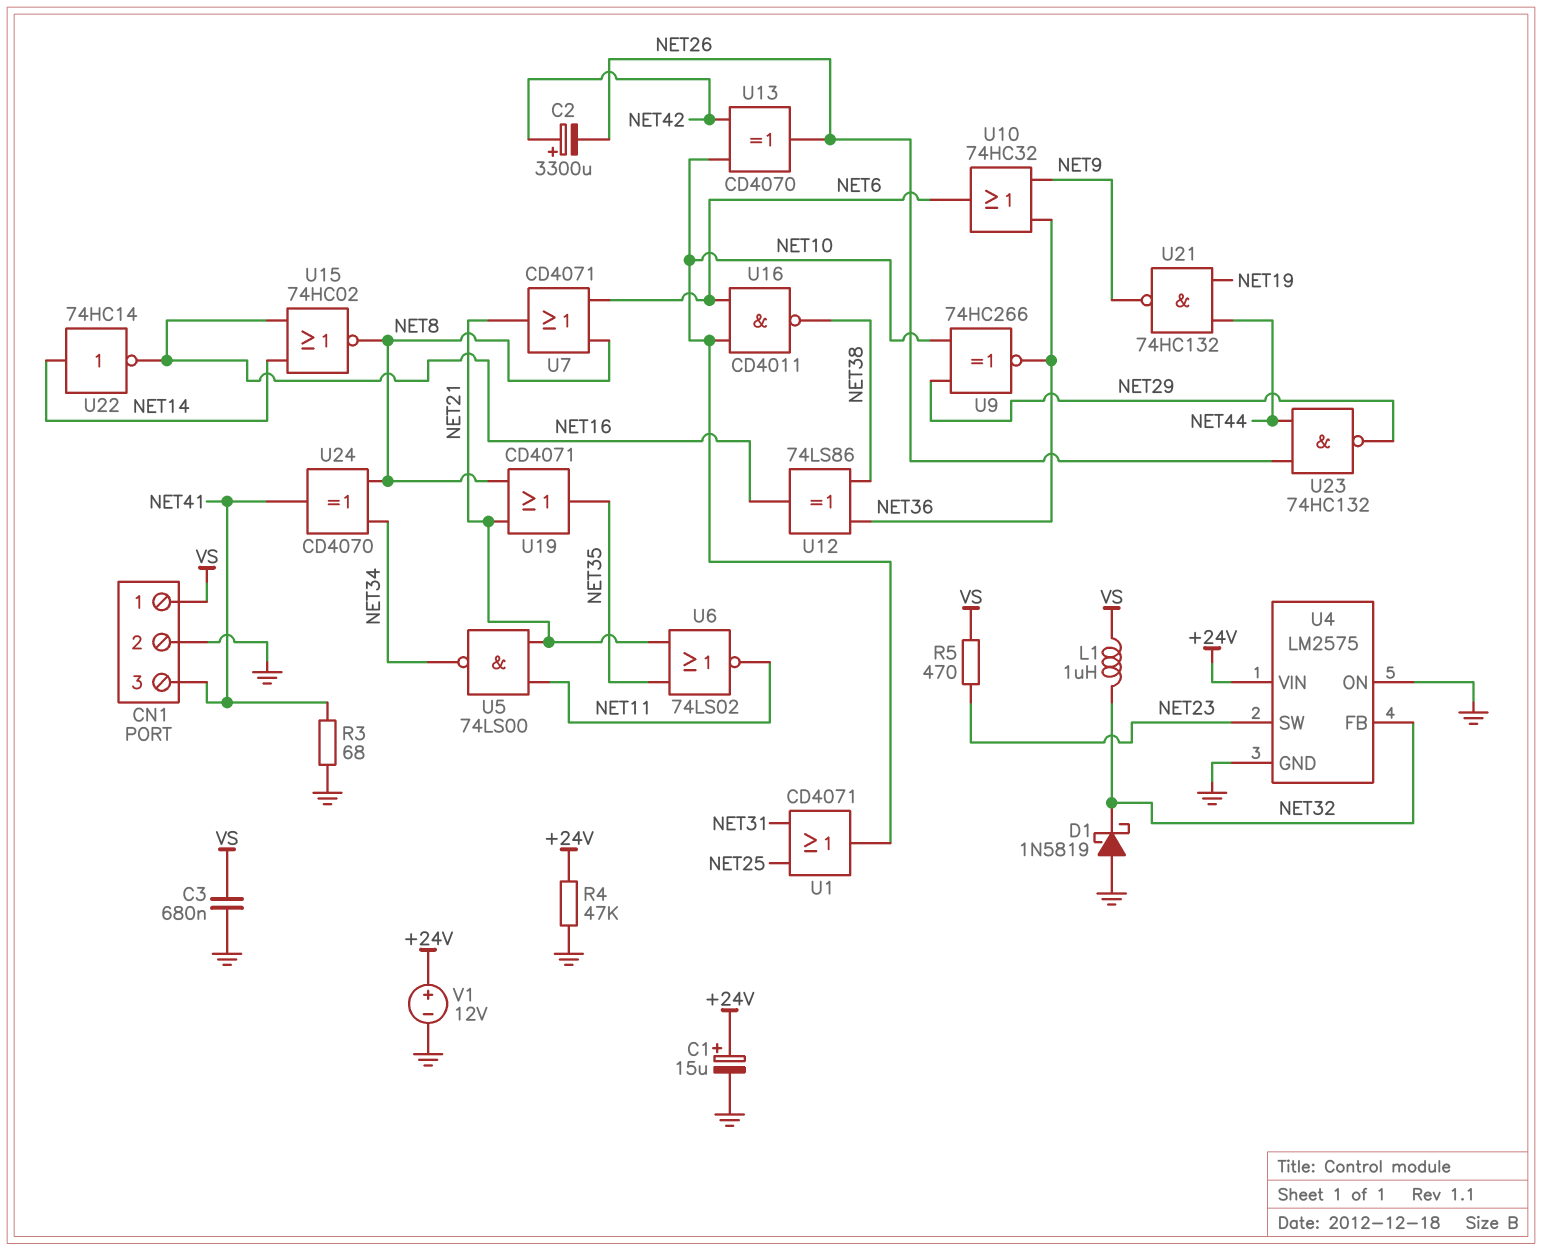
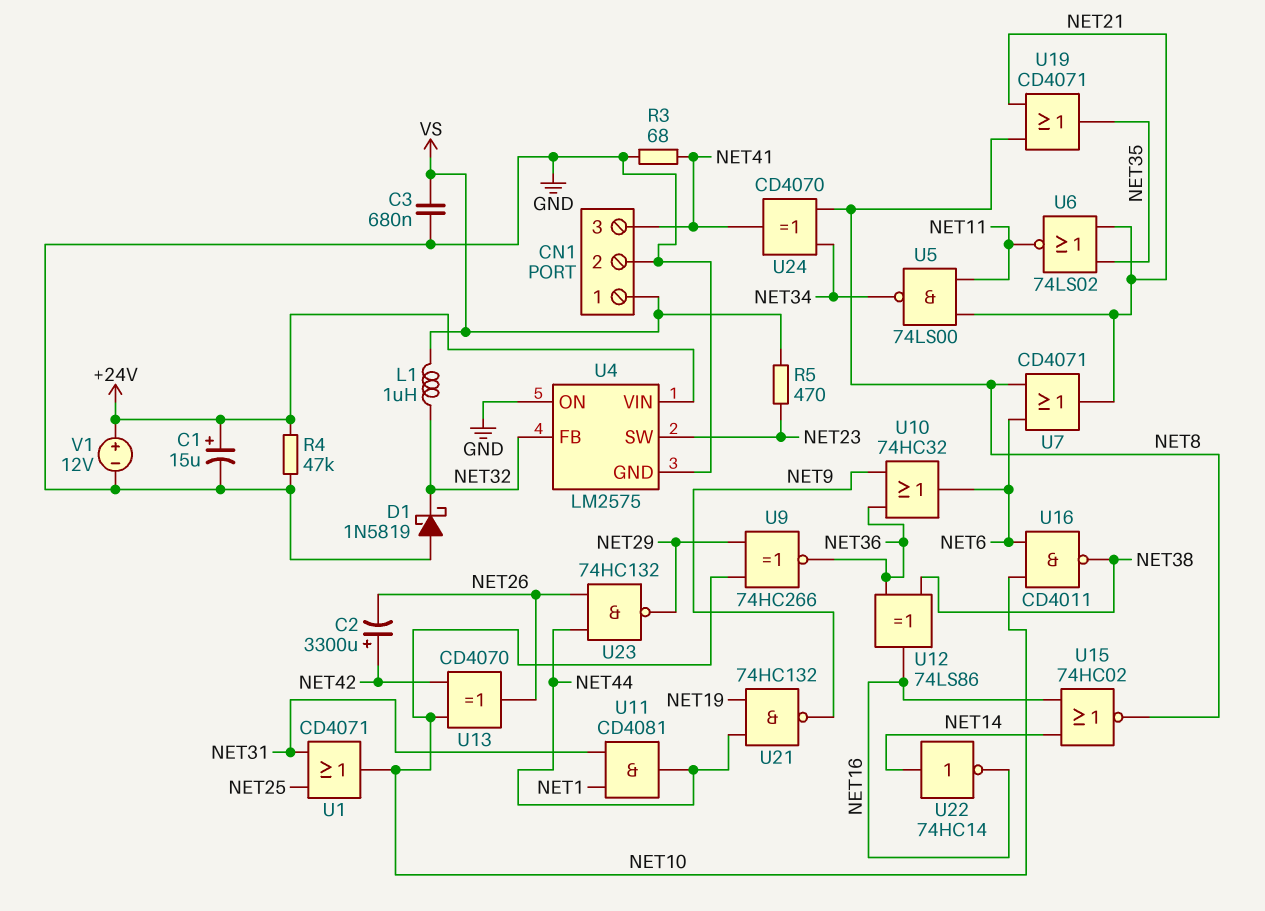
U11: none -> AND CD4081 (in NET1, in NET31, out NET44)

